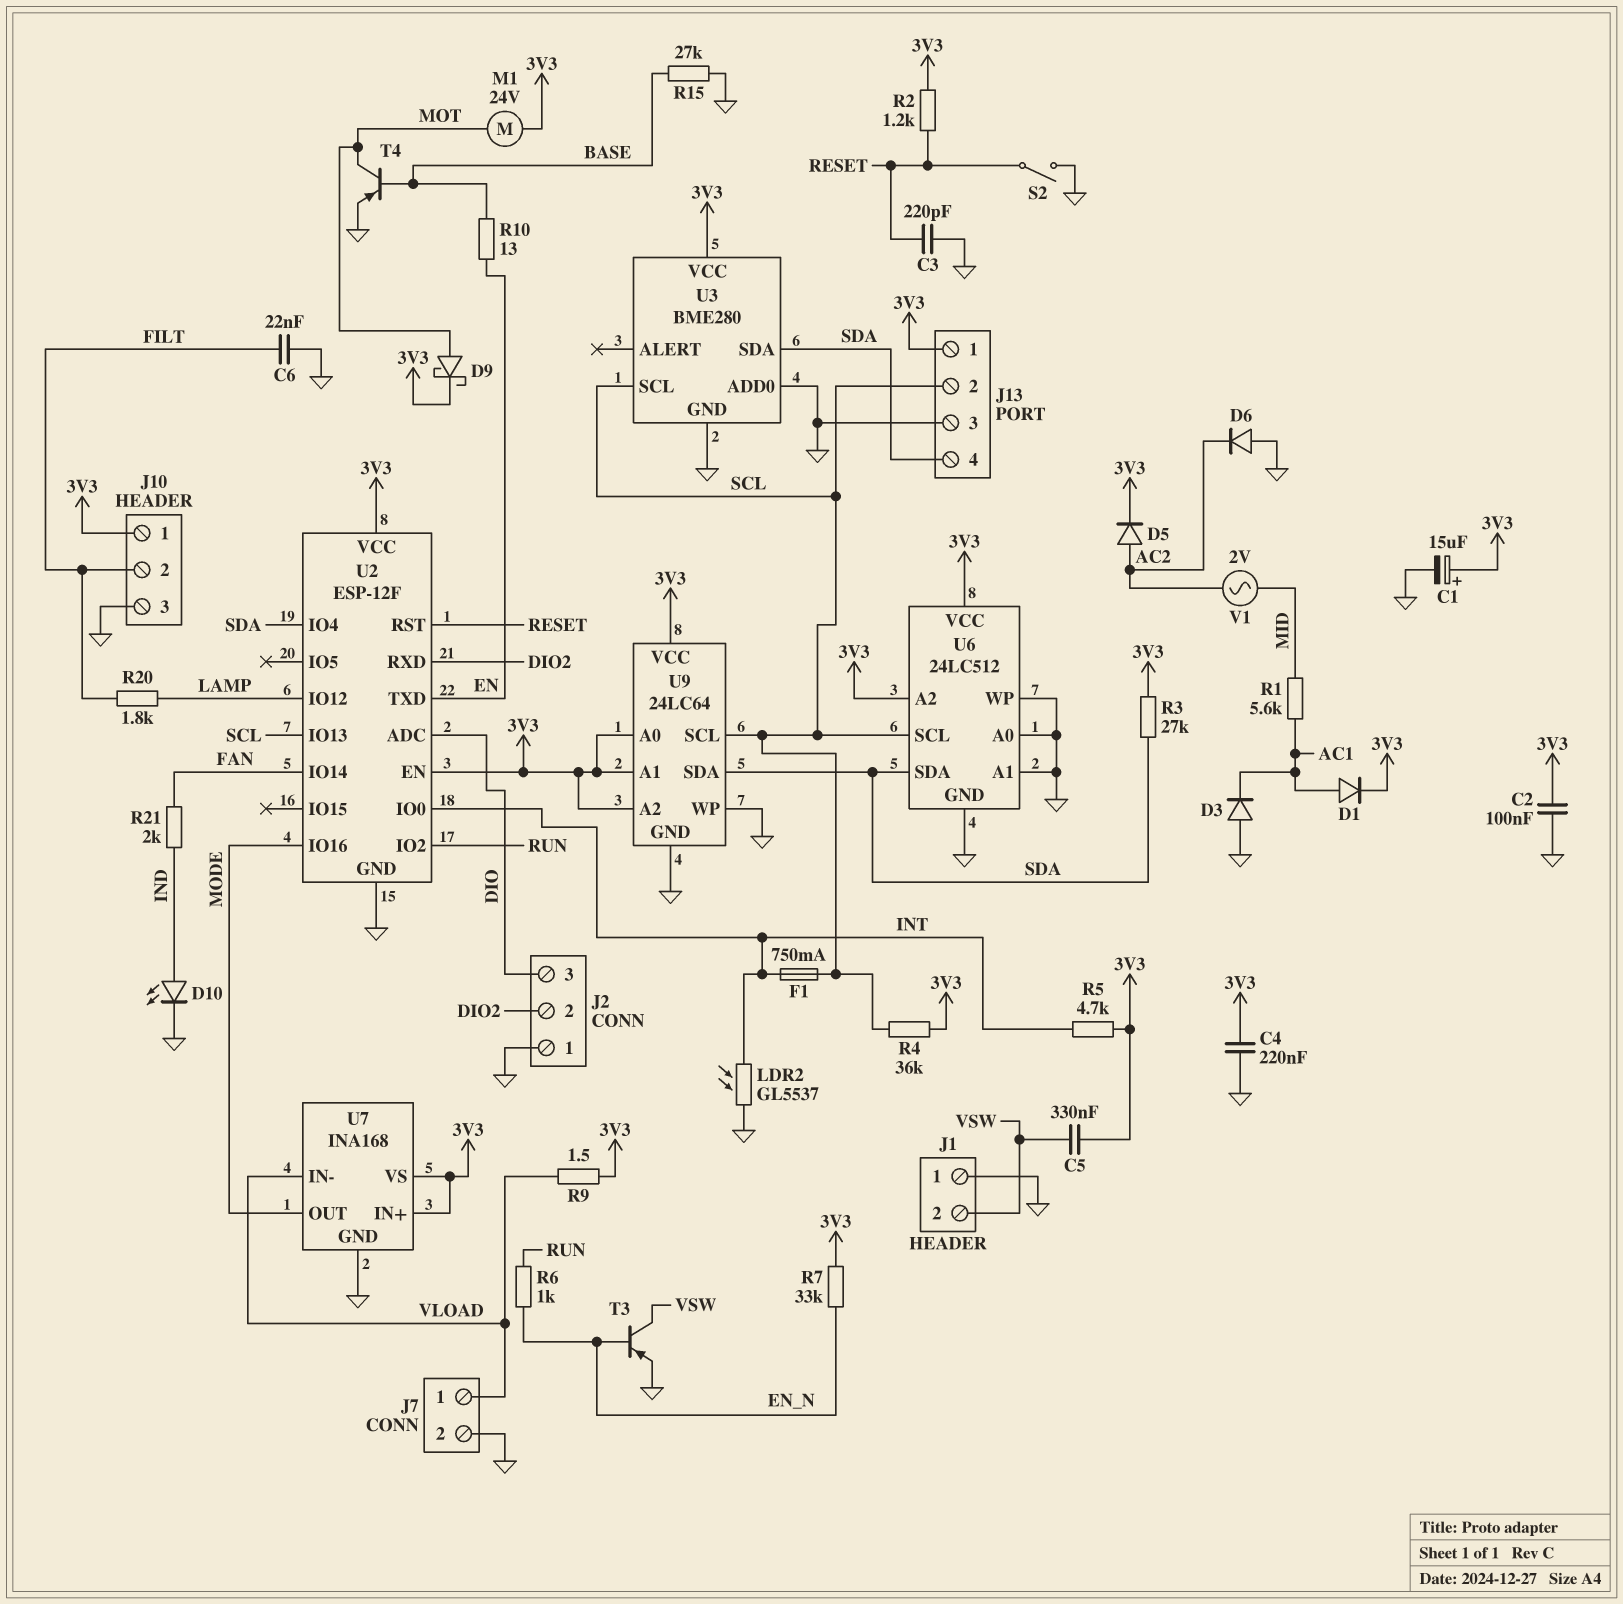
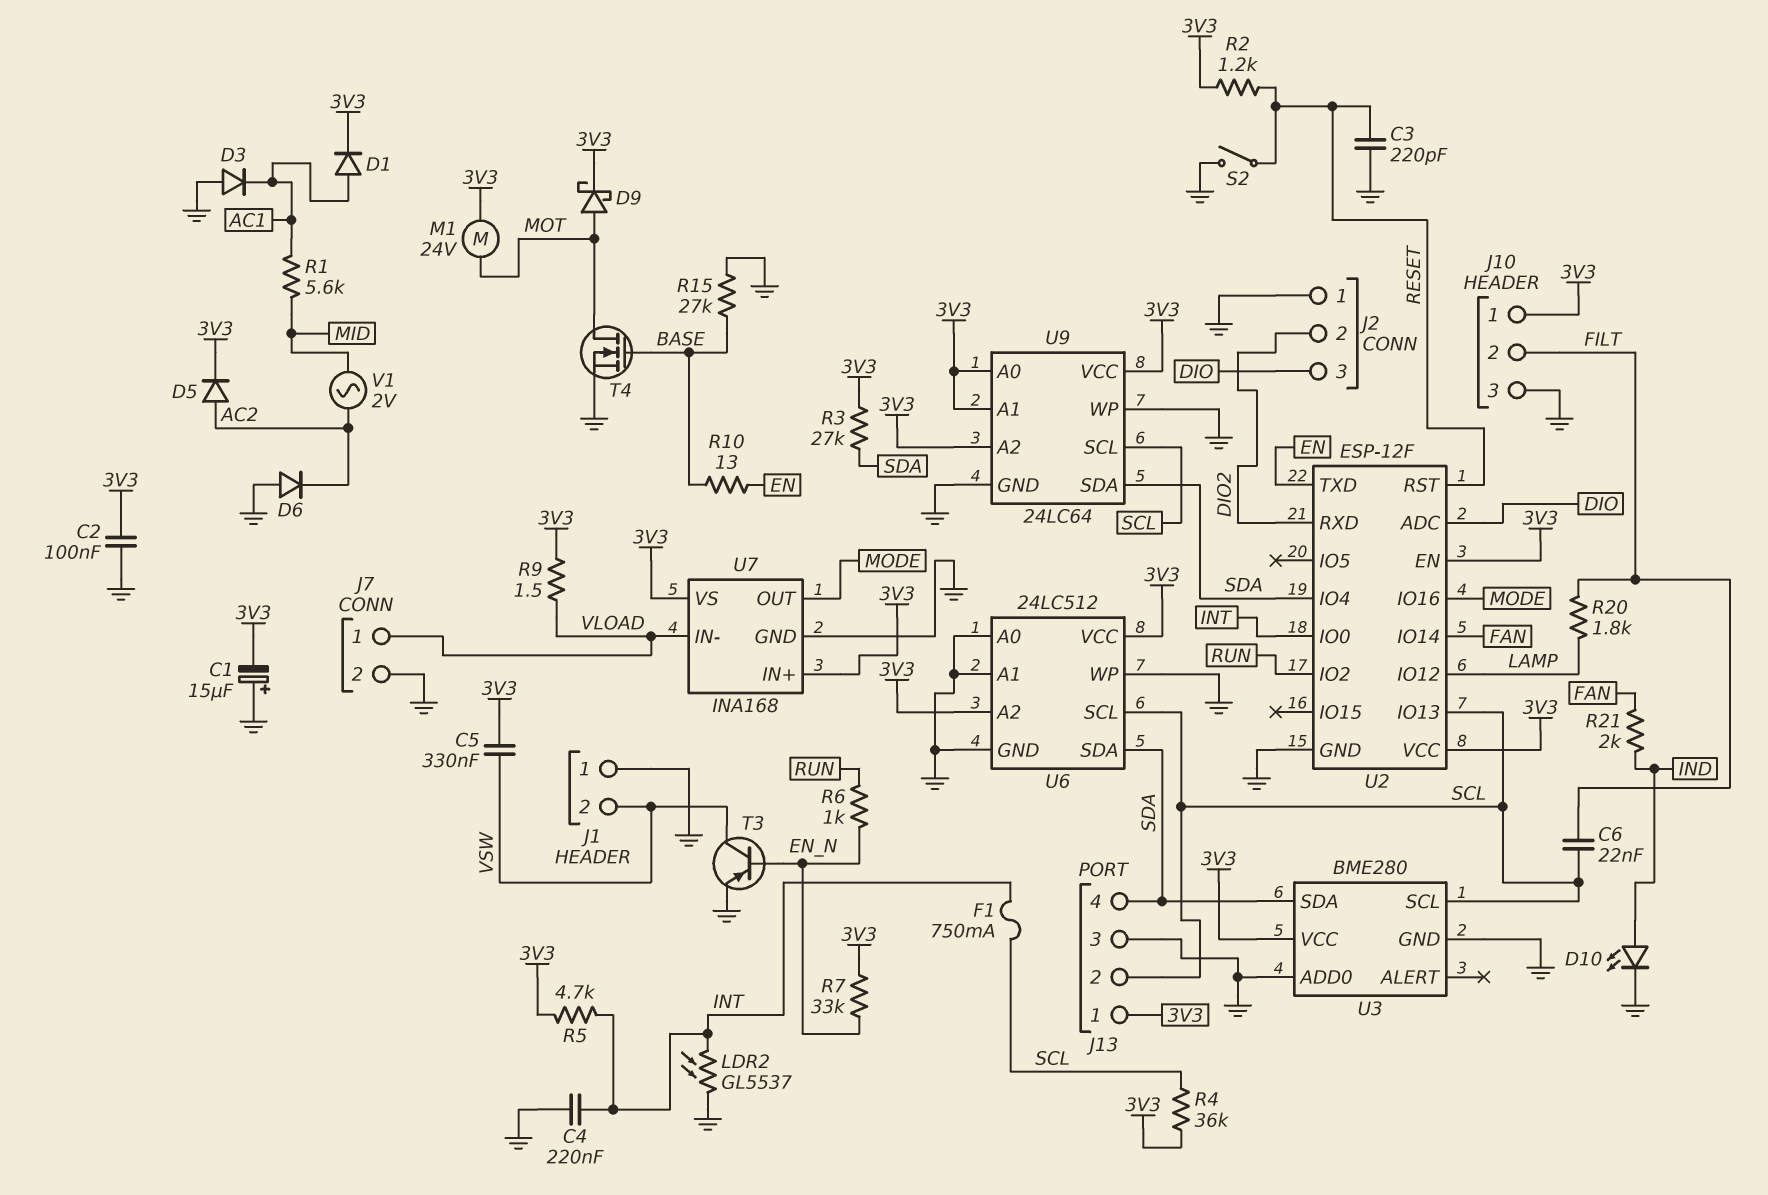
C1: 15uF (plus 3V3, minus GND) -> 15uF (plus GND, minus 3V3)
C4: 220nF (3V3, GND) -> 220nF (GND, INT)
C6: 22nF (FILT, GND) -> 22nF (FILT, SCL)
T4: PNP (B BASE, C MOT, E GND) -> NMOS (G BASE, D MOT, S GND)

